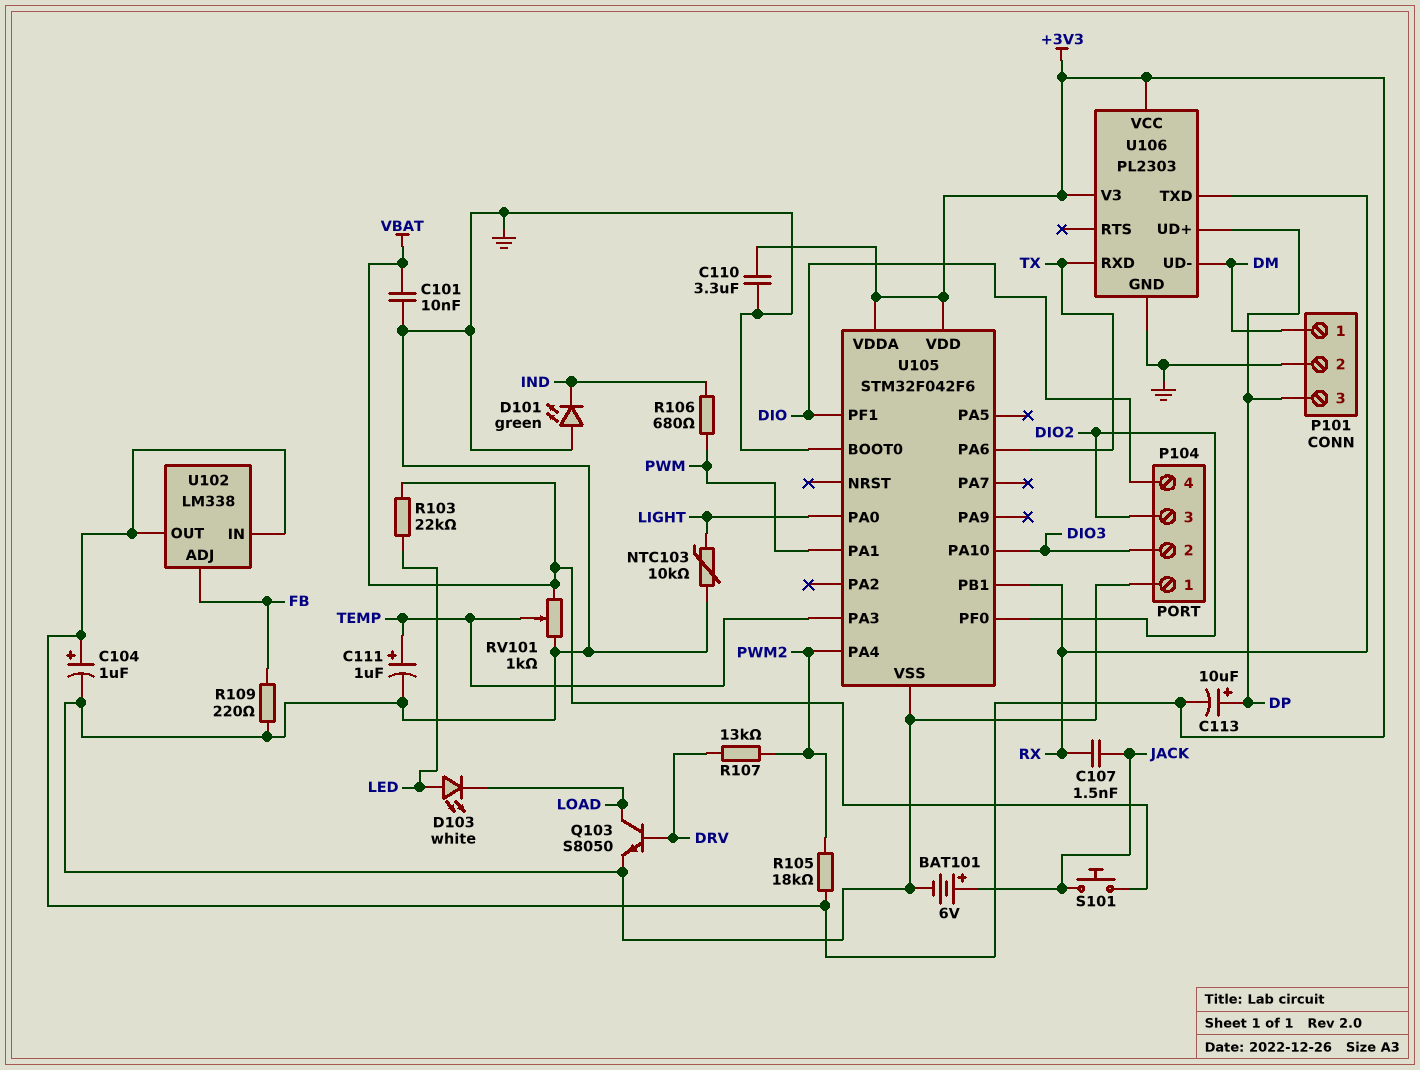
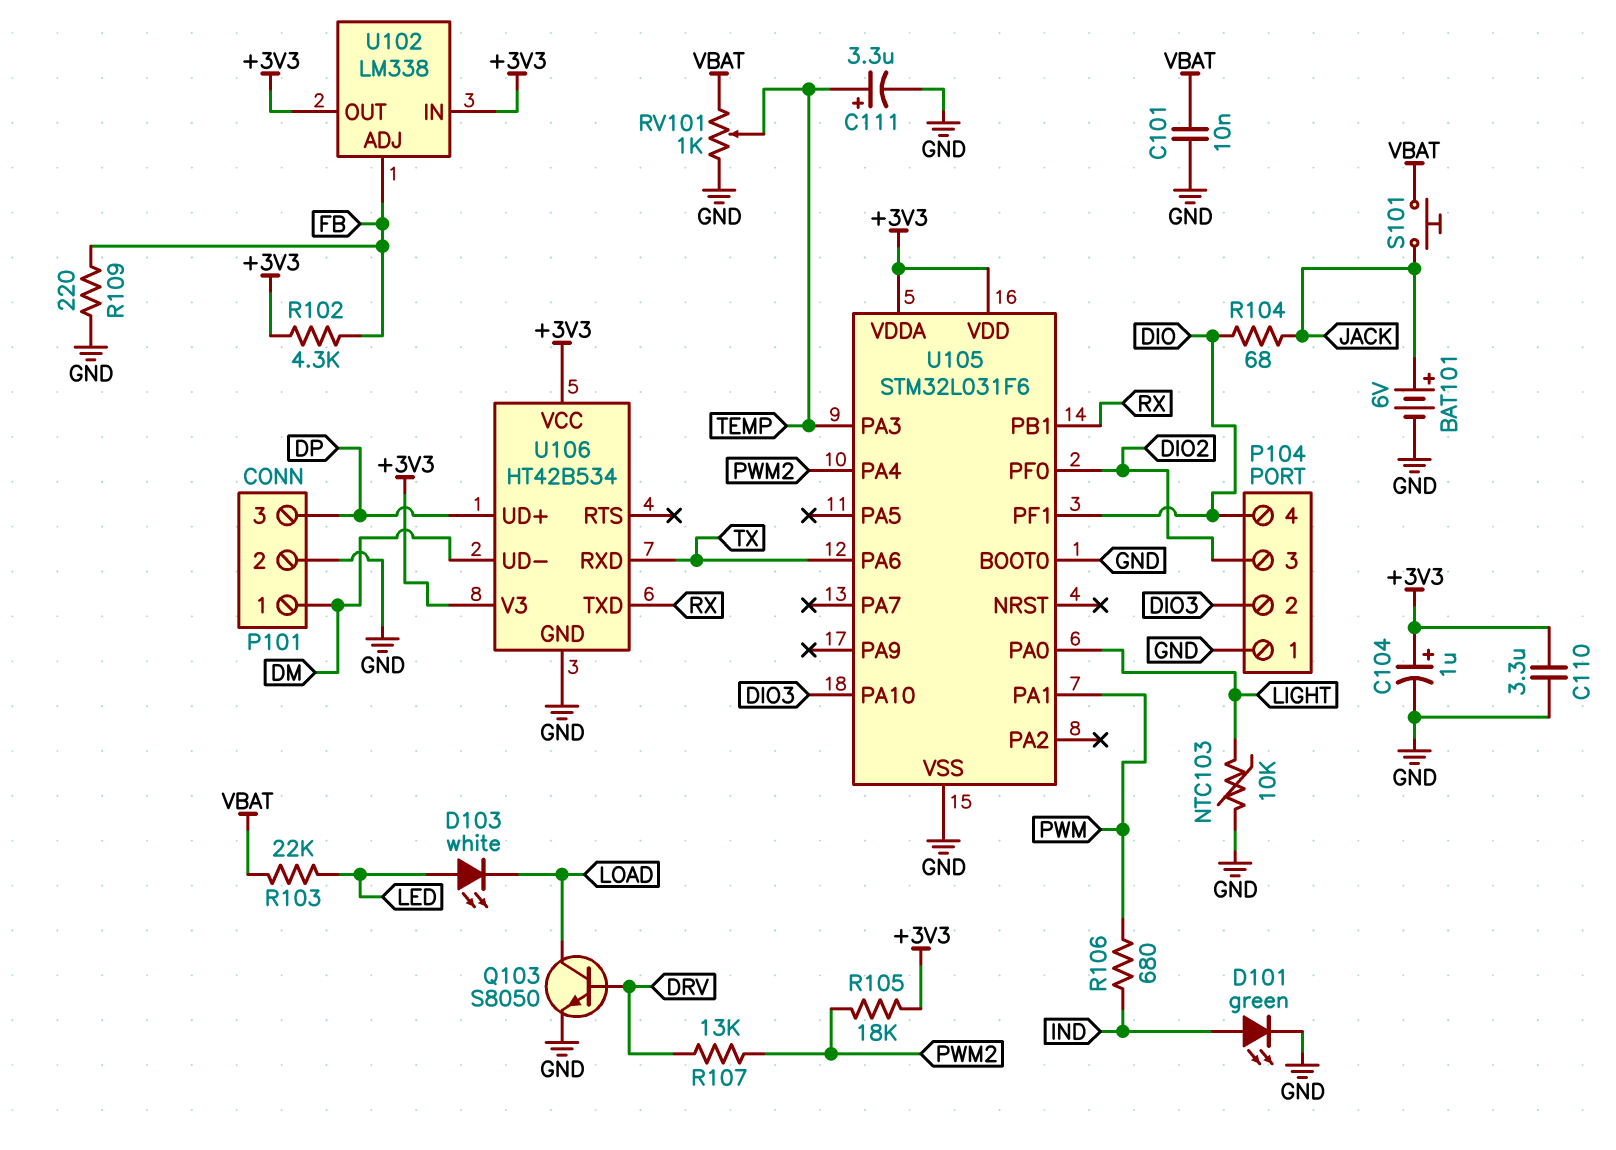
C107: 1.5nF (JACK, RX) -> none
C111: 1uF (plus TEMP, minus GND) -> 3.3uF (plus TEMP, minus GND)
C113: 10uF (plus DP, minus +3V3) -> none
D101: LED green (A GND, K IND) -> LED green (A IND, K GND)
R102: none -> 4.3k (+3V3, FB)
R104: none -> 68 (DIO, JACK)
U105: STM32F042F6 -> STM32L031F6
U106: PL2303 -> HT42B534

